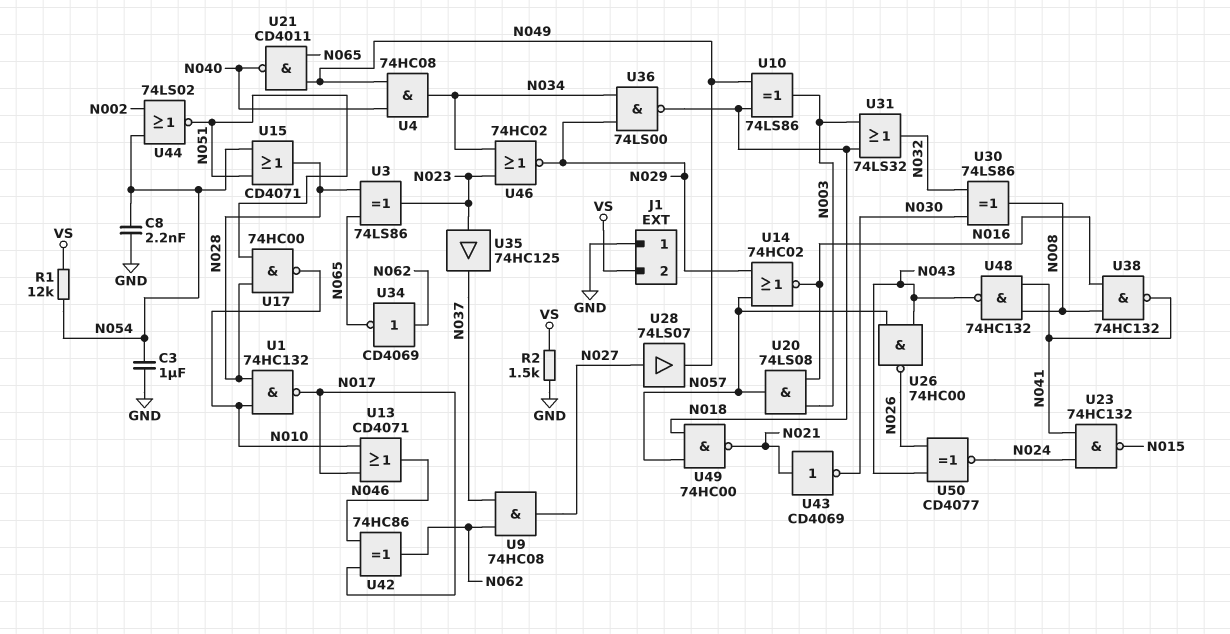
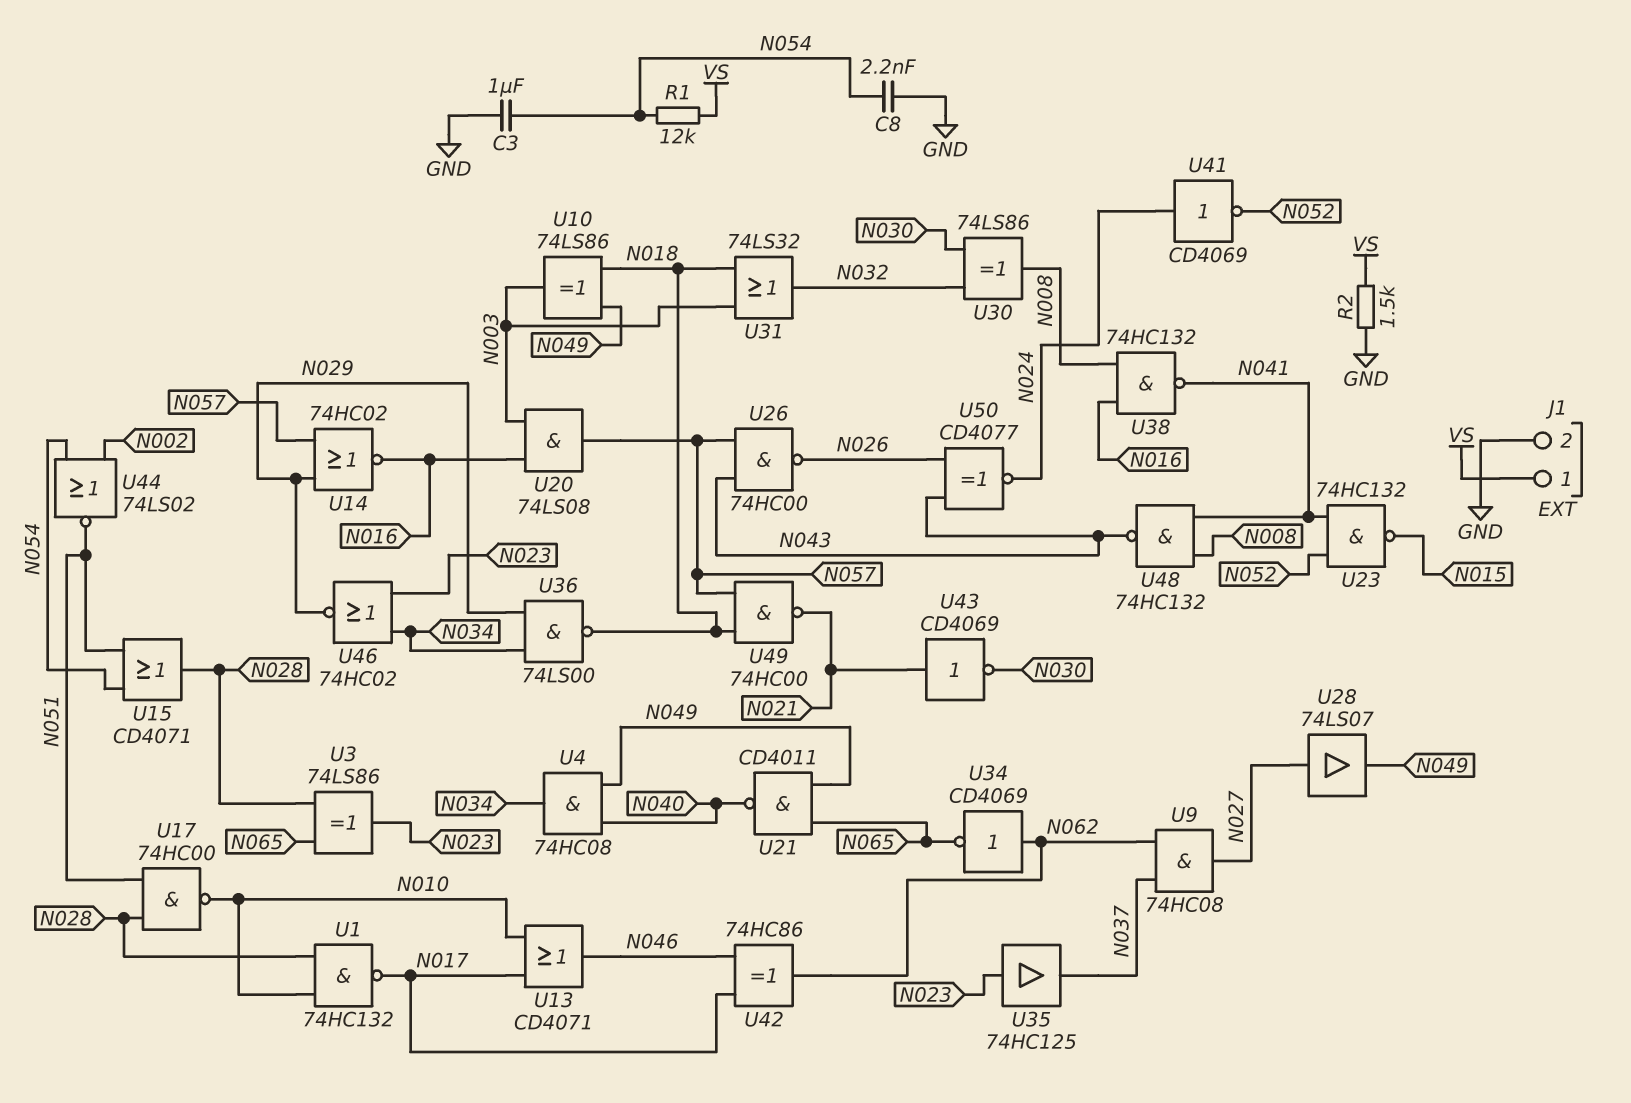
J1 pin 1: GND -> VS
J1 pin 2: VS -> GND
U23: NAND 74HC132 (in N024, in N041, out N015) -> NAND 74HC132 (in N041, in N052, out N015)
U41: none -> NOT CD4069 (in N024, out N052)

